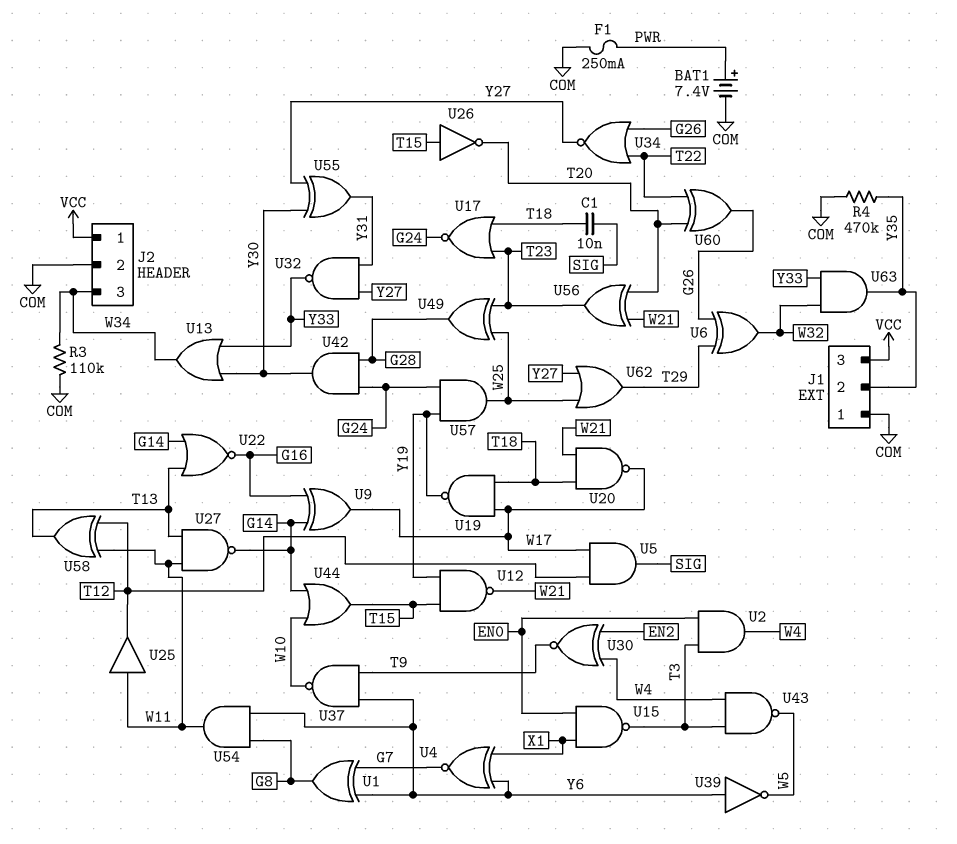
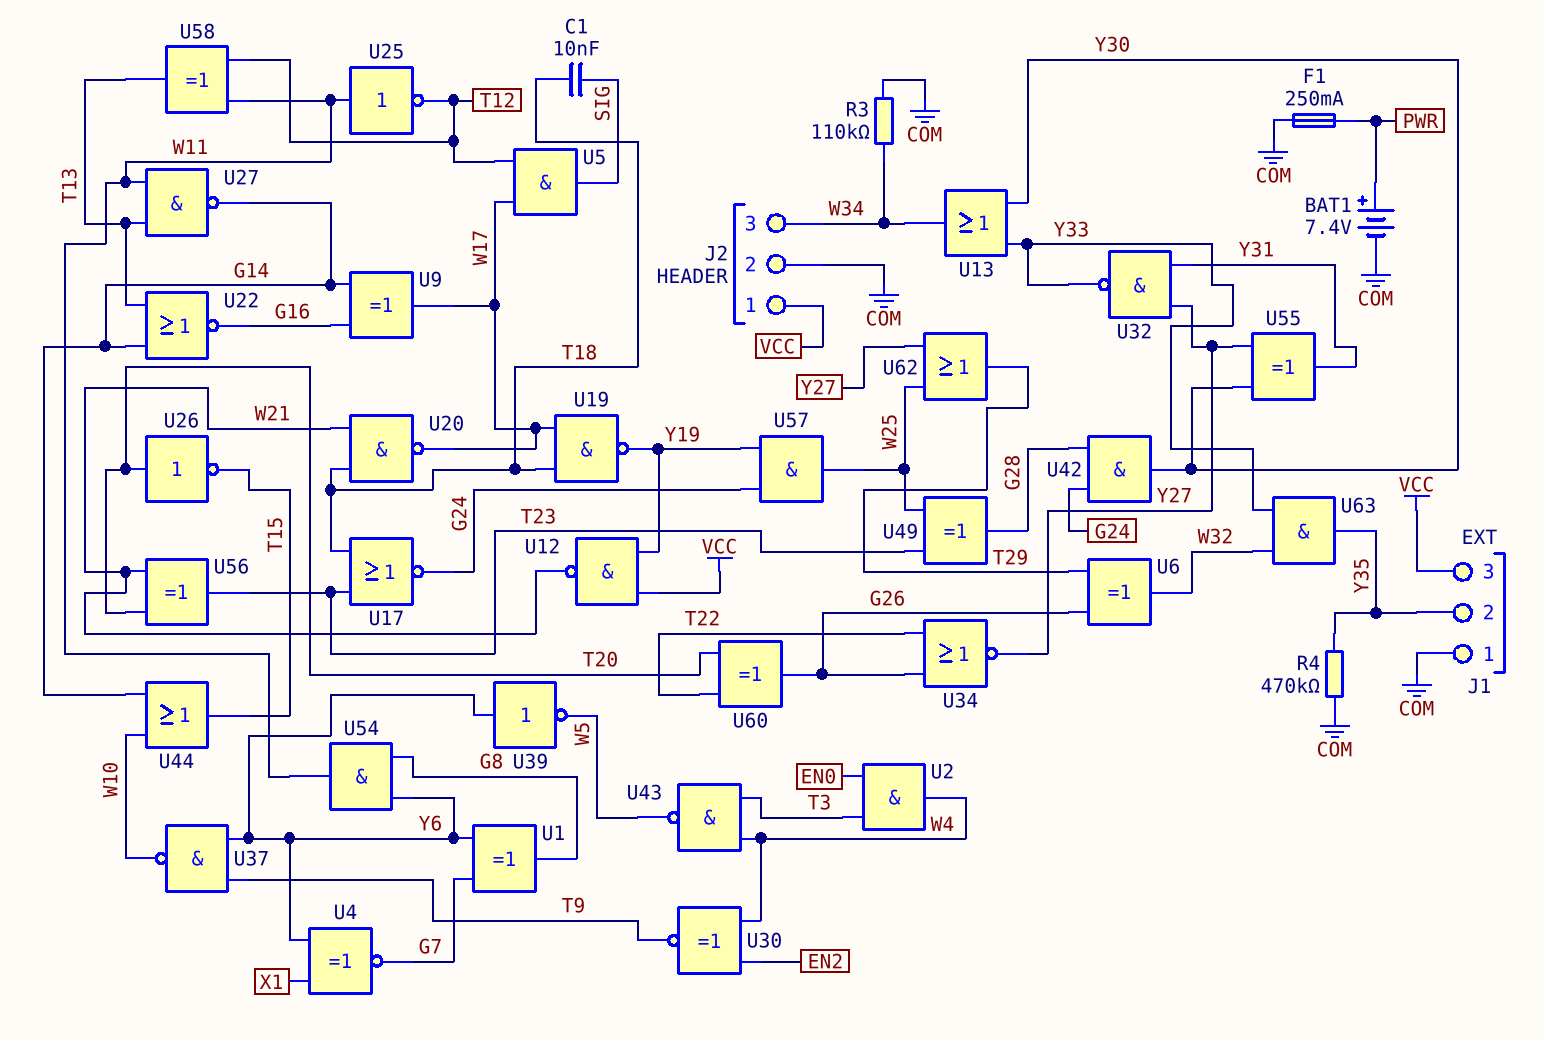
U12: NAND (in T15, in Y19, out W21) -> NAND (in VCC, in Y19, out W21)
U15: NAND (in EN0, in X1, out T3) -> none
U25: buffer (in W11, out T12) -> NOT (in W11, out T12)
U26: NOT (in T15, out T20) -> NOT (in T20, out T15)

